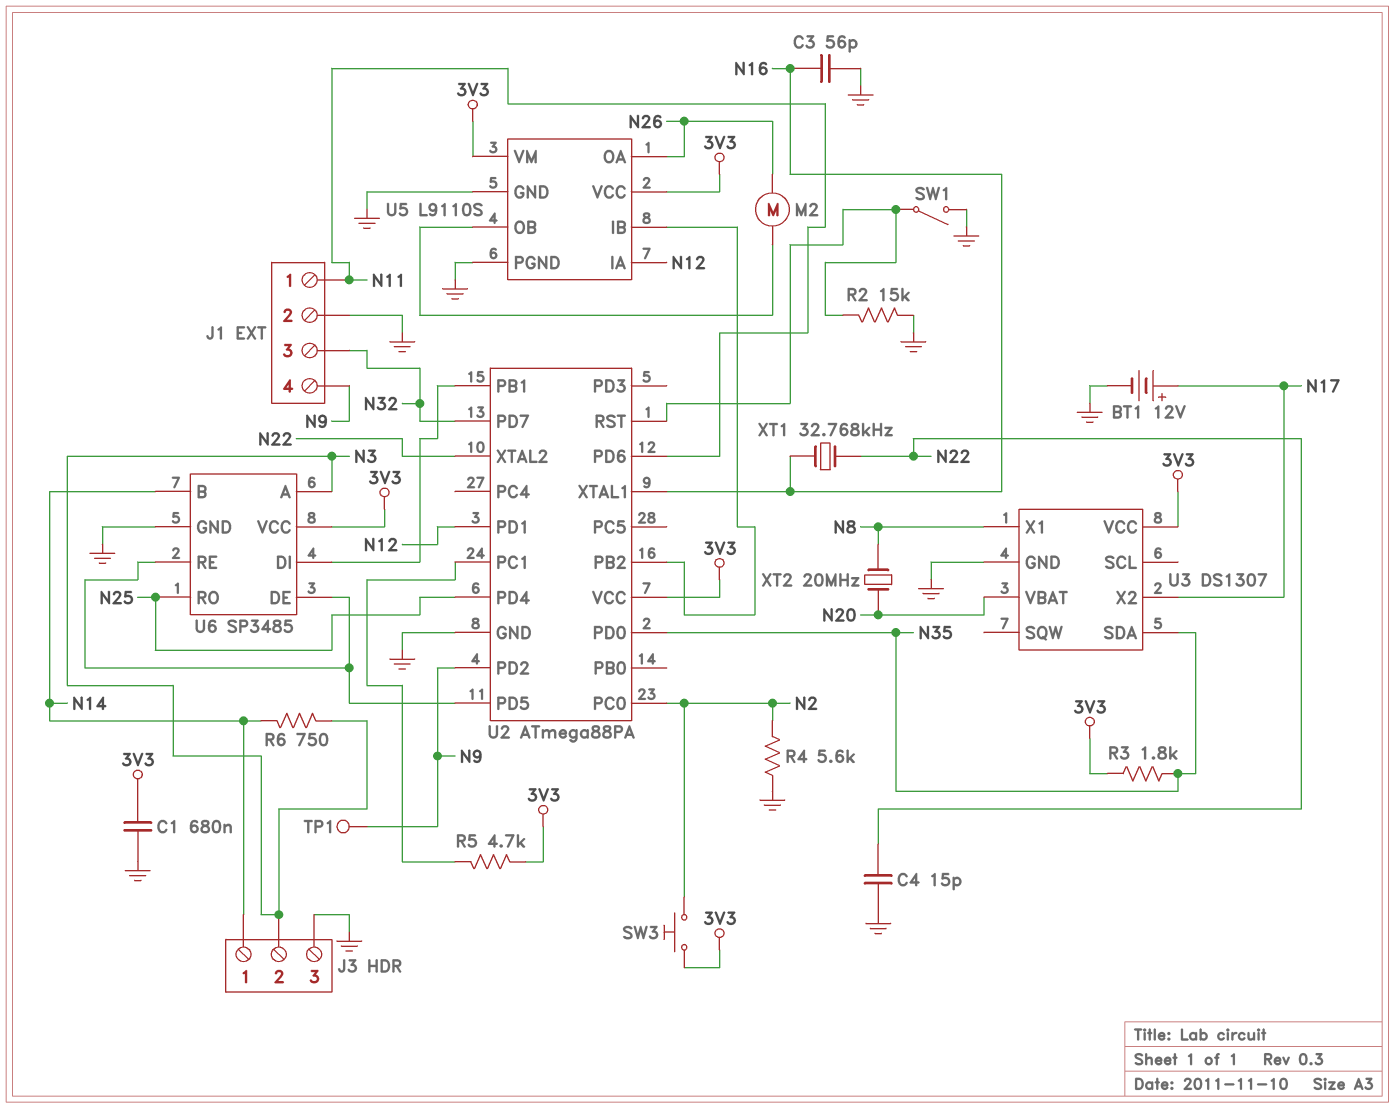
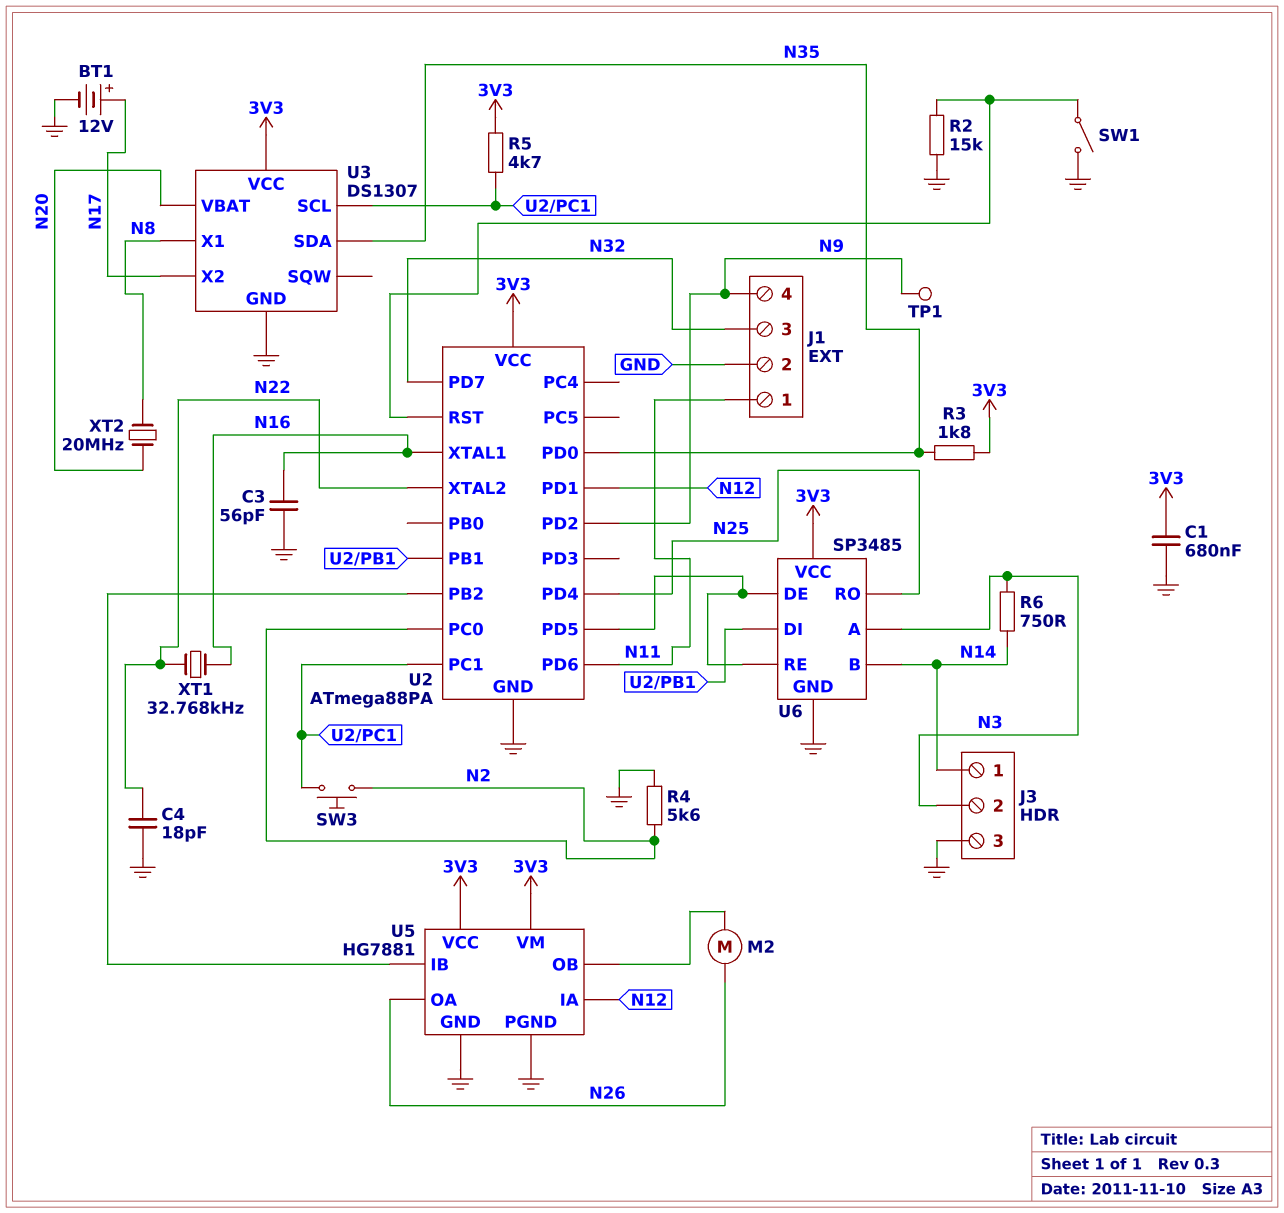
C4: 15pF (GND, N22) -> 18pF (GND, N22)
SW3: button (3V3, N2) -> button (N2, U2/PC1)
U3 pin SCL: none -> U2/PC1
U5: L9110S -> HG7881

